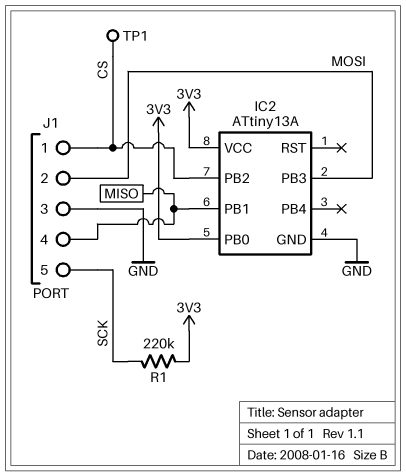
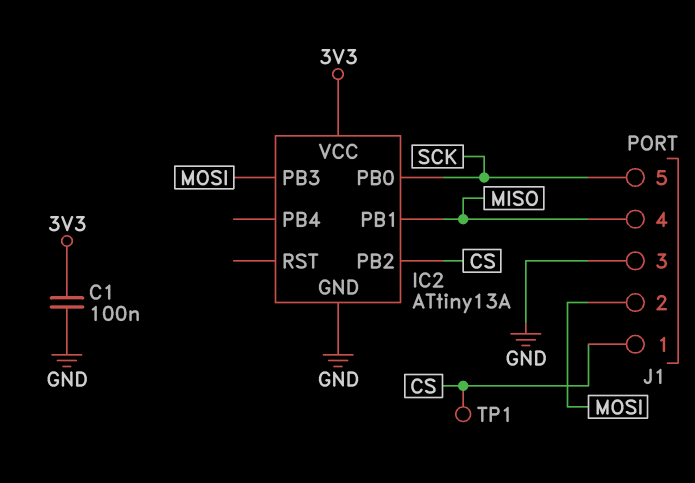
C1: none -> 100nF (3V3, GND)
IC2 pin PB0: 3V3 -> SCK
R1: 220k (3V3, SCK) -> none

